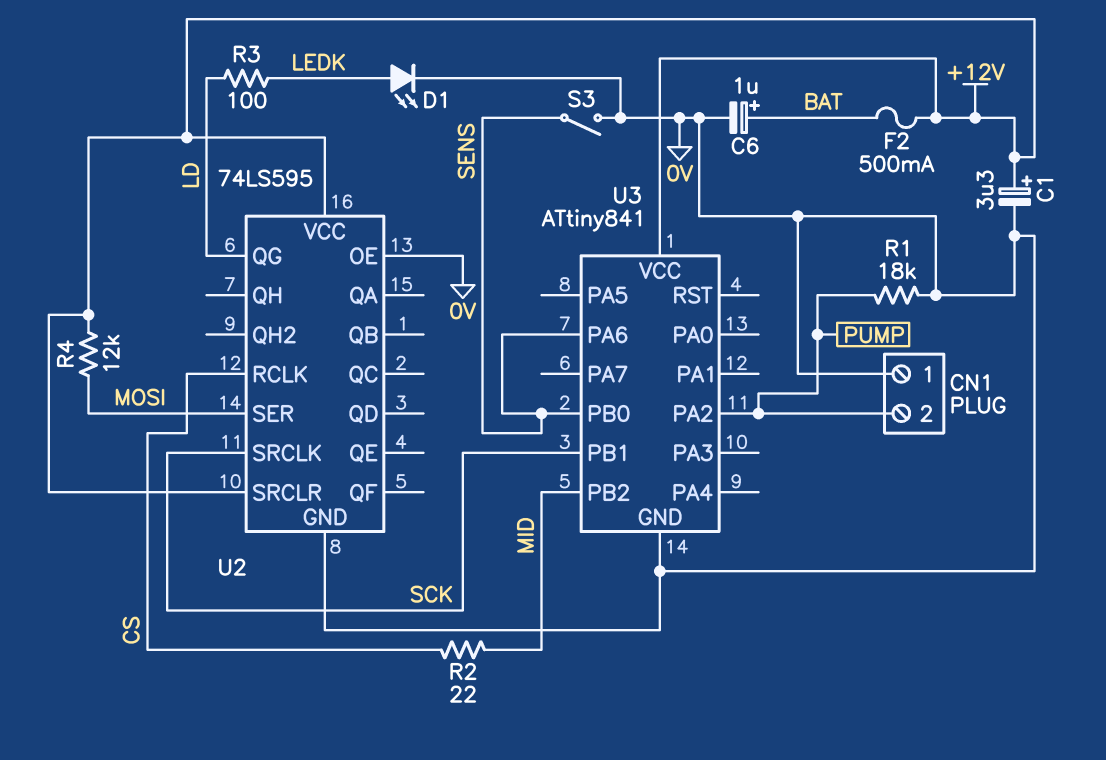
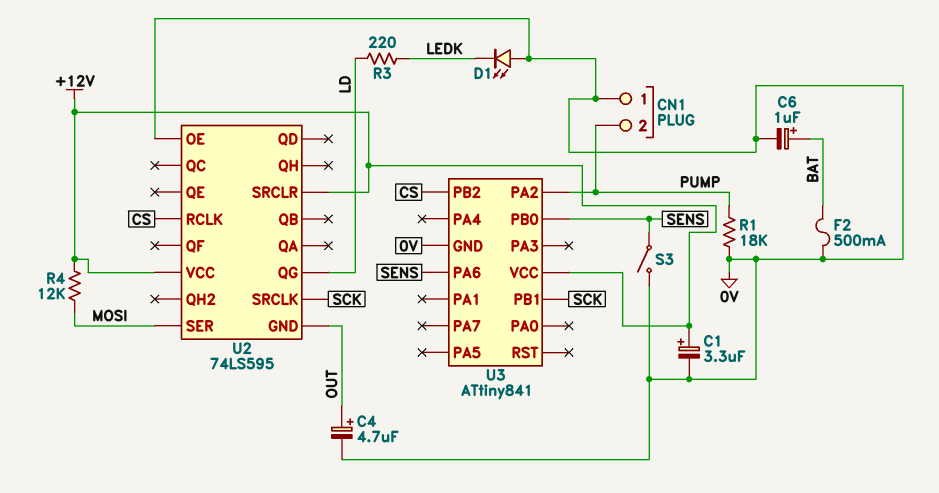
C4: none -> 4.7uF (plus OUT, minus 0V)
D1: LED (A LEDK, K 0V) -> LED (A 0V, K LEDK)
F2: 500mA (+12V, BAT) -> 500mA (0V, BAT)
R2: 22 (CS, MID) -> none
R3: 100 (LD, LEDK) -> 220 (LD, LEDK)
U2 pin GND: 0V -> OUT
U3 pin PB2: MID -> CS

